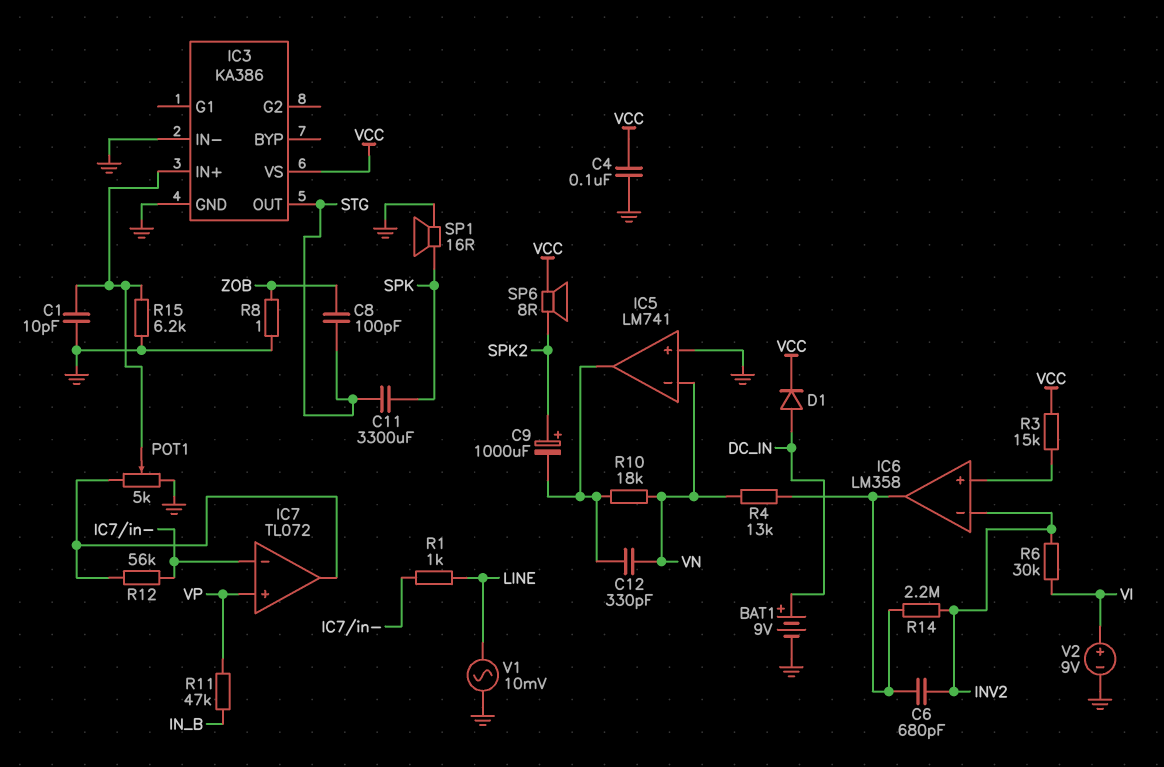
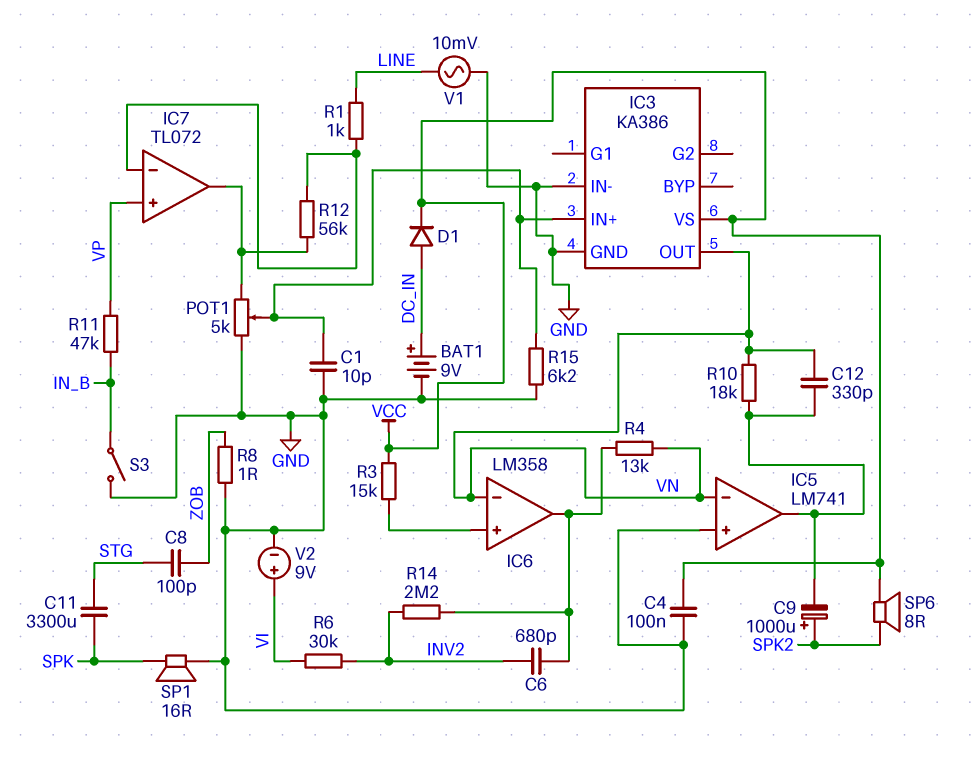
IC3 pin OUT: STG -> VN
IC6 pin in-: INV2 -> VN
S3: none -> switch (GND, IN_B)

